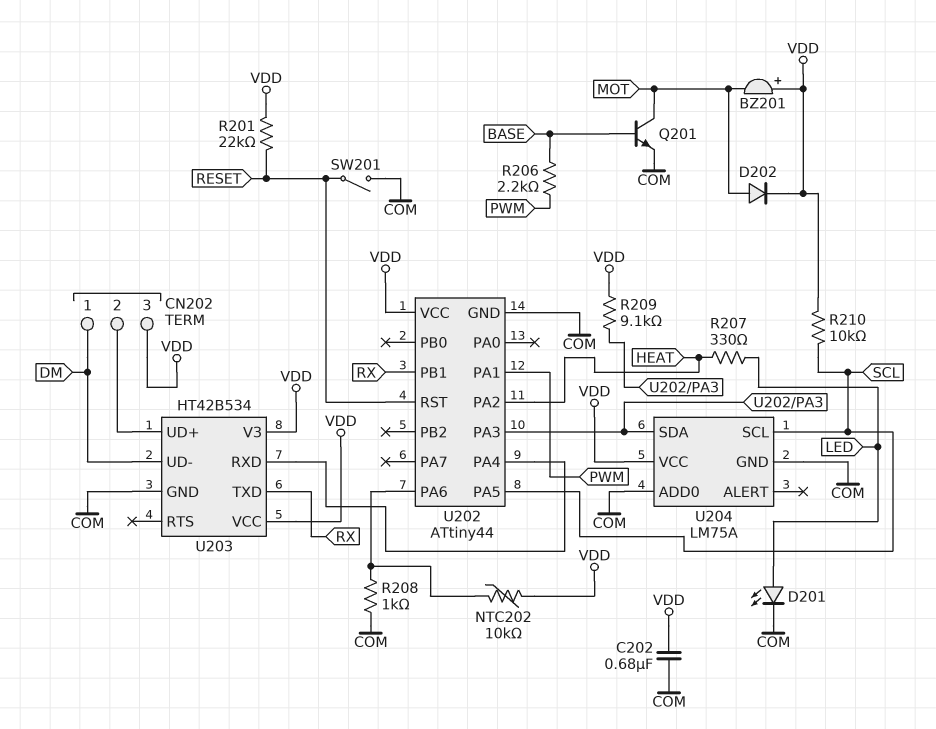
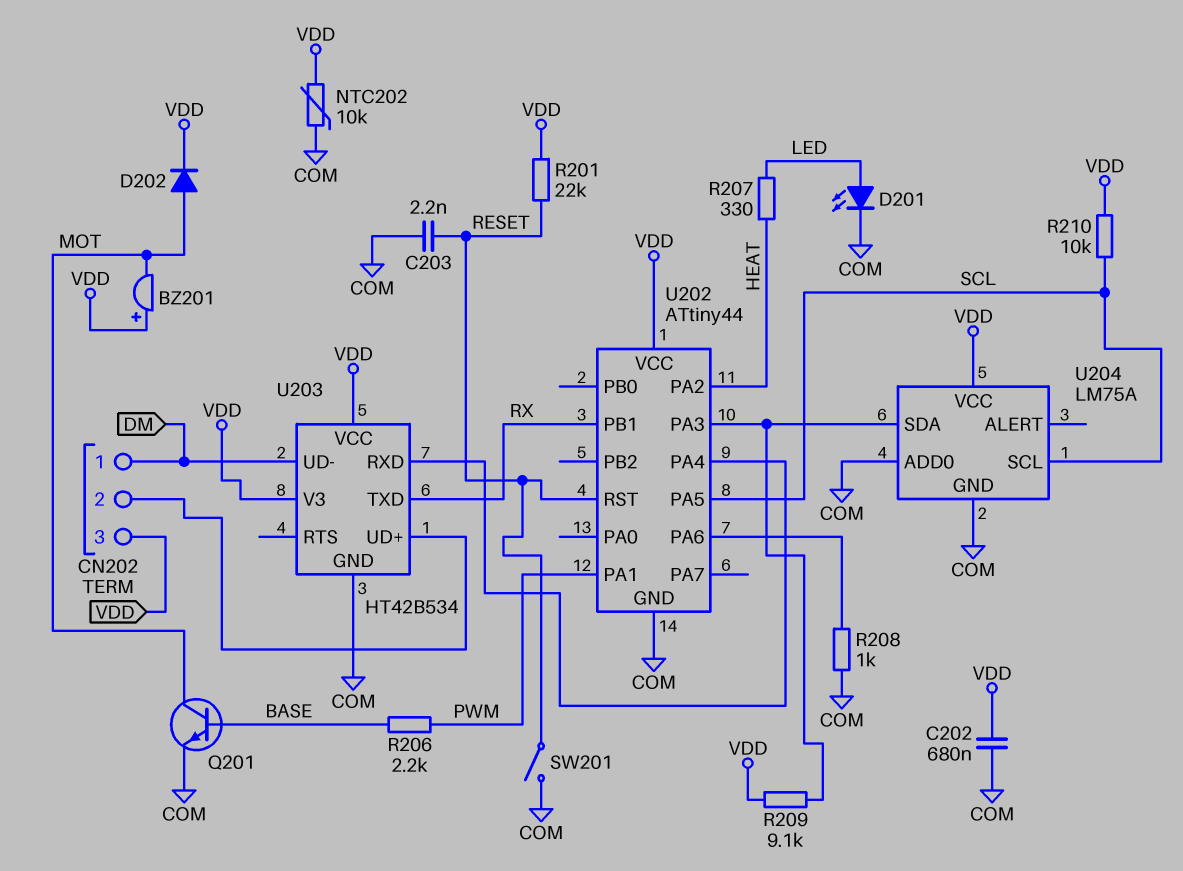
C203: none -> 2.2nF (COM, RESET)
NTC202: 10k (U202/PA6, VDD) -> 10k (COM, VDD)

